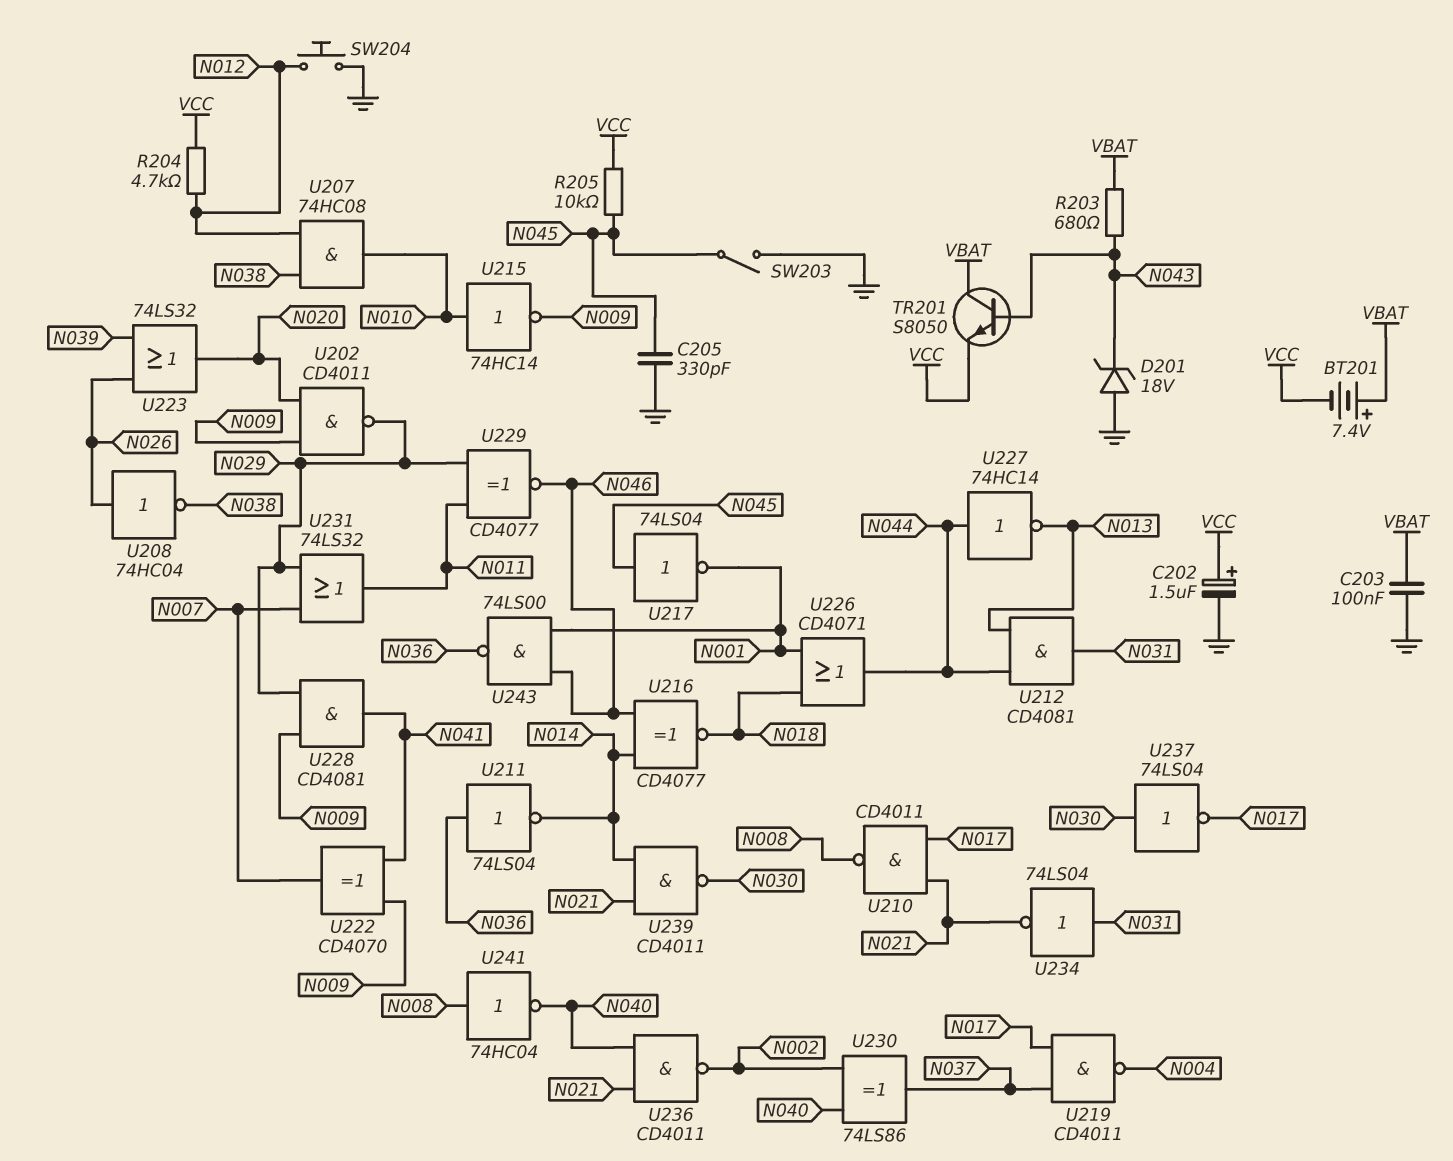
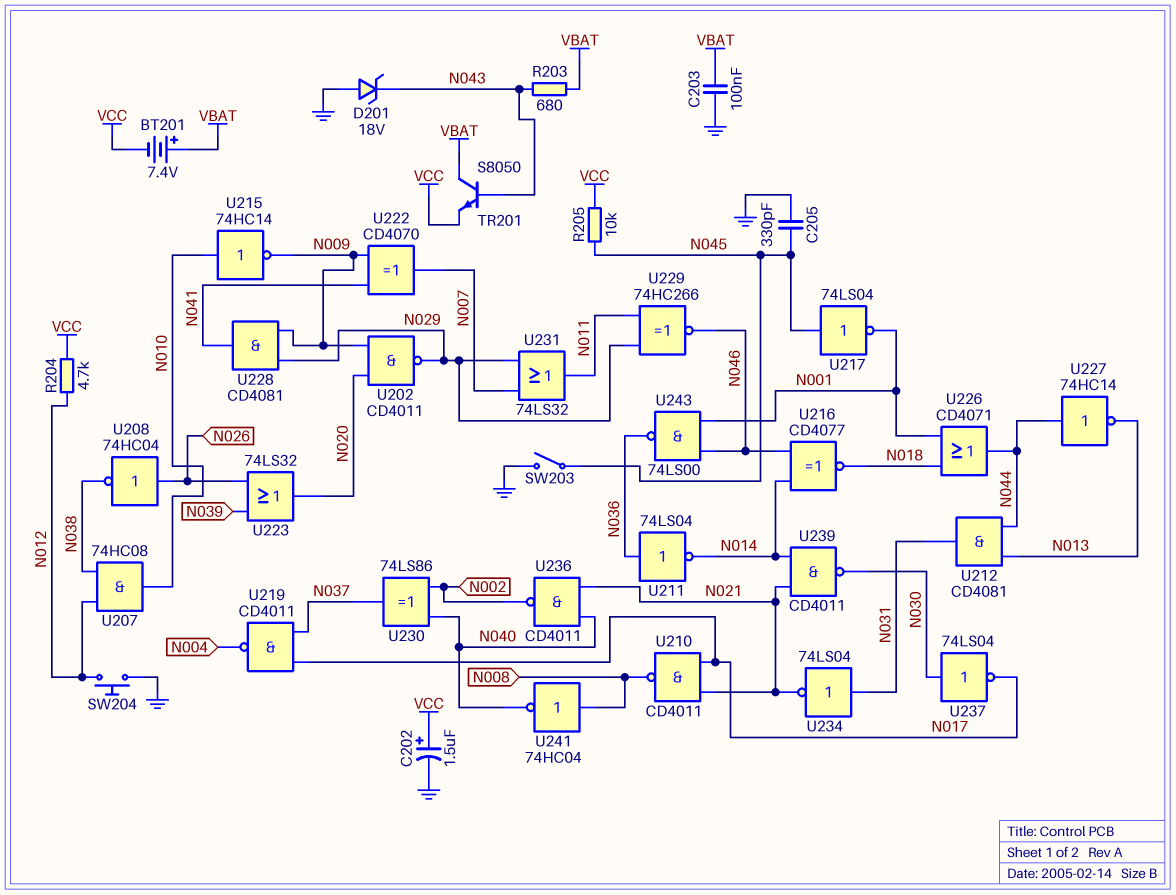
U229: XNOR CD4077 (in N011, in N029, out N046) -> XNOR 74HC266 (in N011, in N029, out N046)

